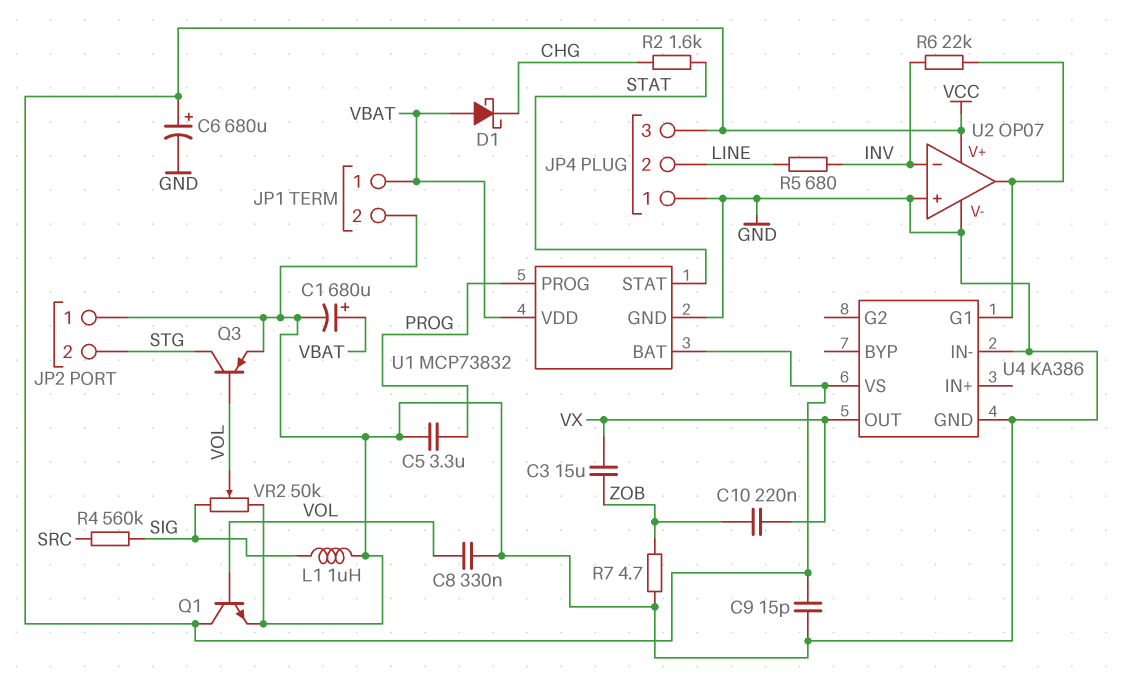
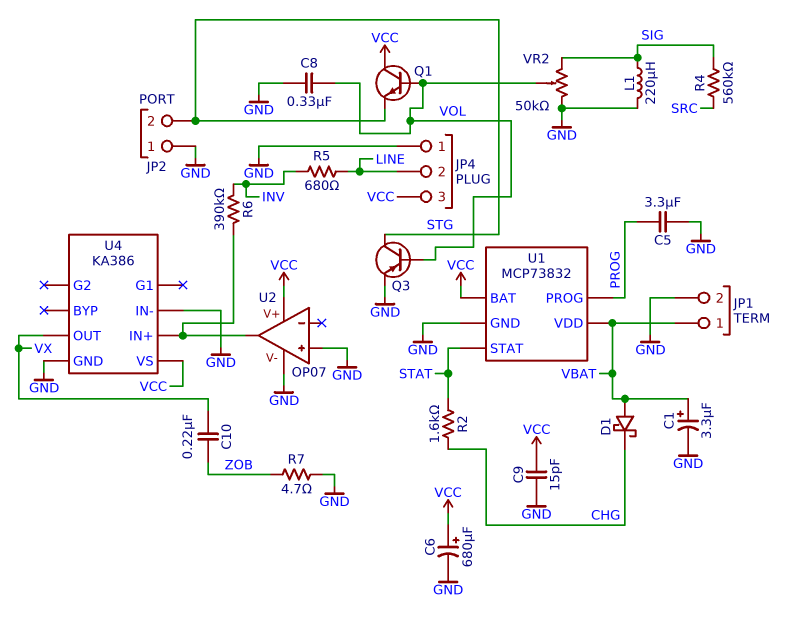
C1: 680uF (plus VBAT, minus GND) -> 3.3uF (plus VBAT, minus GND)
C3: 15uF (VX, ZOB) -> none
L1: 1uH (GND, SIG) -> 220uH (GND, SIG)
Q1: NPN (B VOL, C VCC, E GND) -> NPN (B VOL, C VCC, E STG)
R6: 22k (INV, U2/out) -> 390k (INV, U2/out)
U2 pin in-: INV -> none
U4 pin G1: U2/out -> none
U4 pin IN+: none -> U2/out

